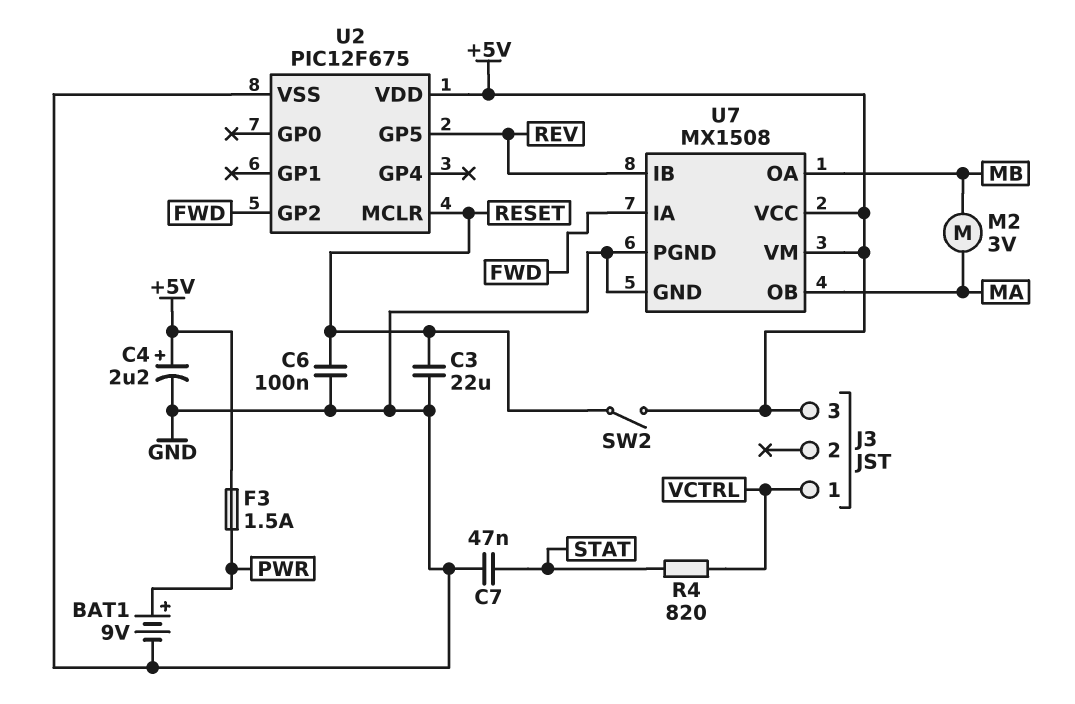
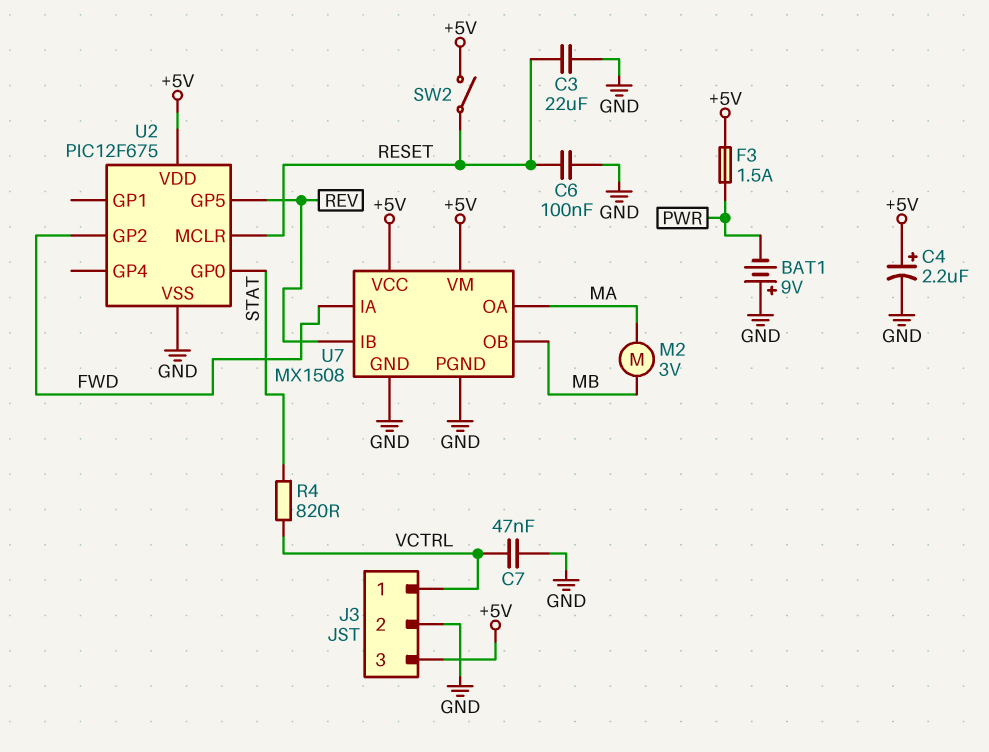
BAT1: 9V (plus PWR, minus GND) -> 9V (plus GND, minus PWR)
C7: 47nF (GND, STAT) -> 47nF (GND, VCTRL)
J3 pin 2: none -> GND
U2 pin GP0: none -> STAT
U7 pin OA: MB -> MA
U7 pin OB: MA -> MB

